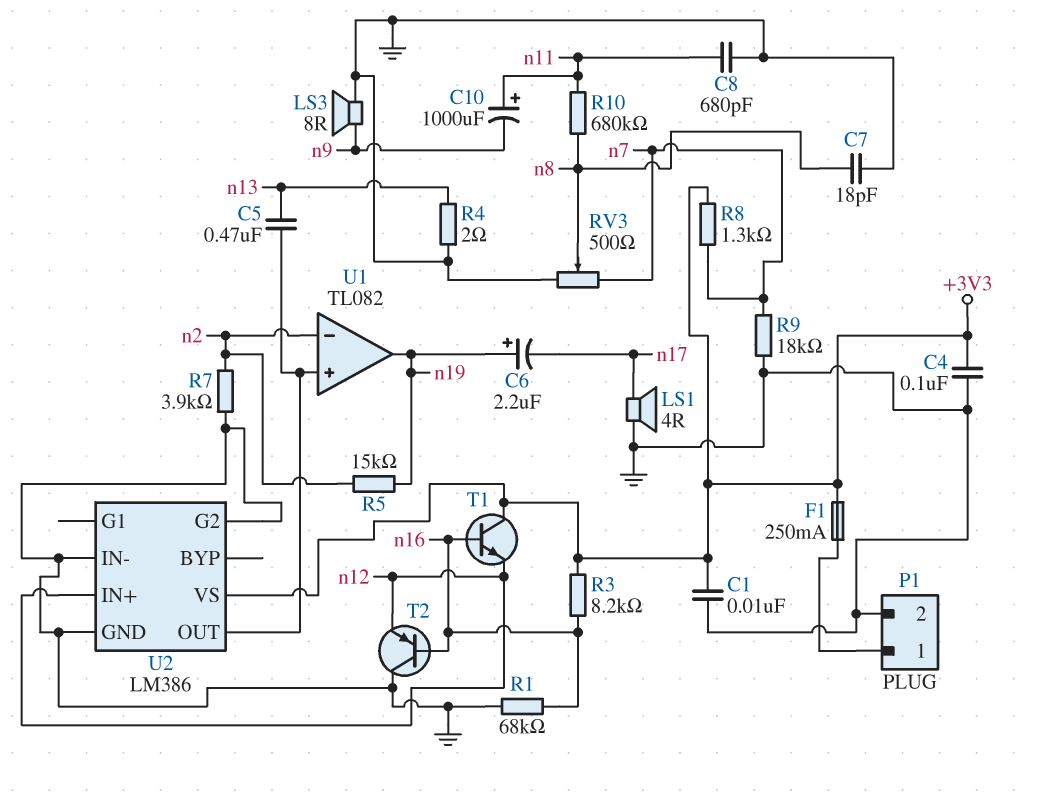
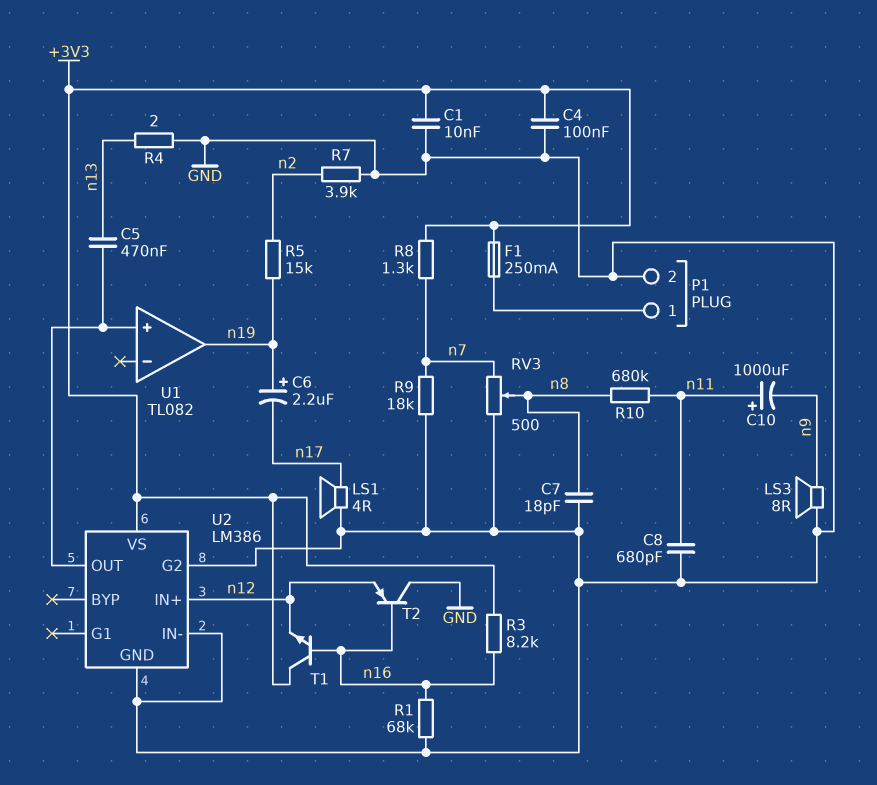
U1 pin in-: n2 -> none

